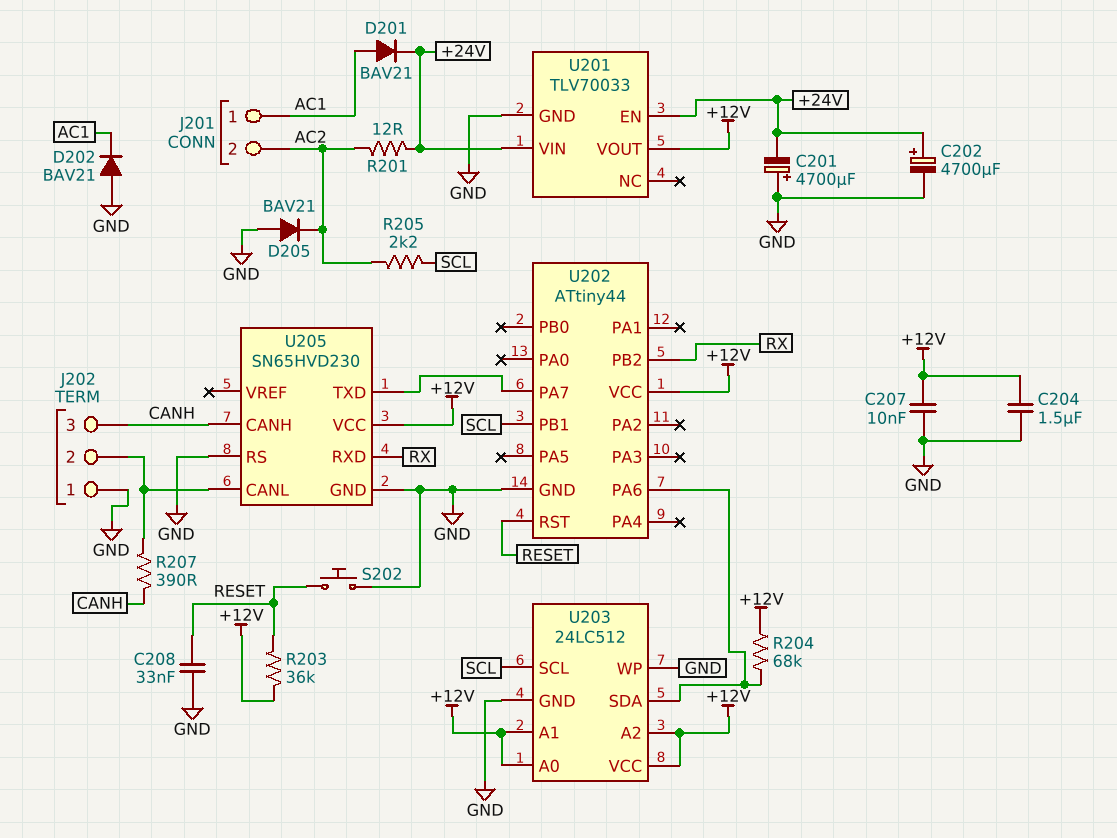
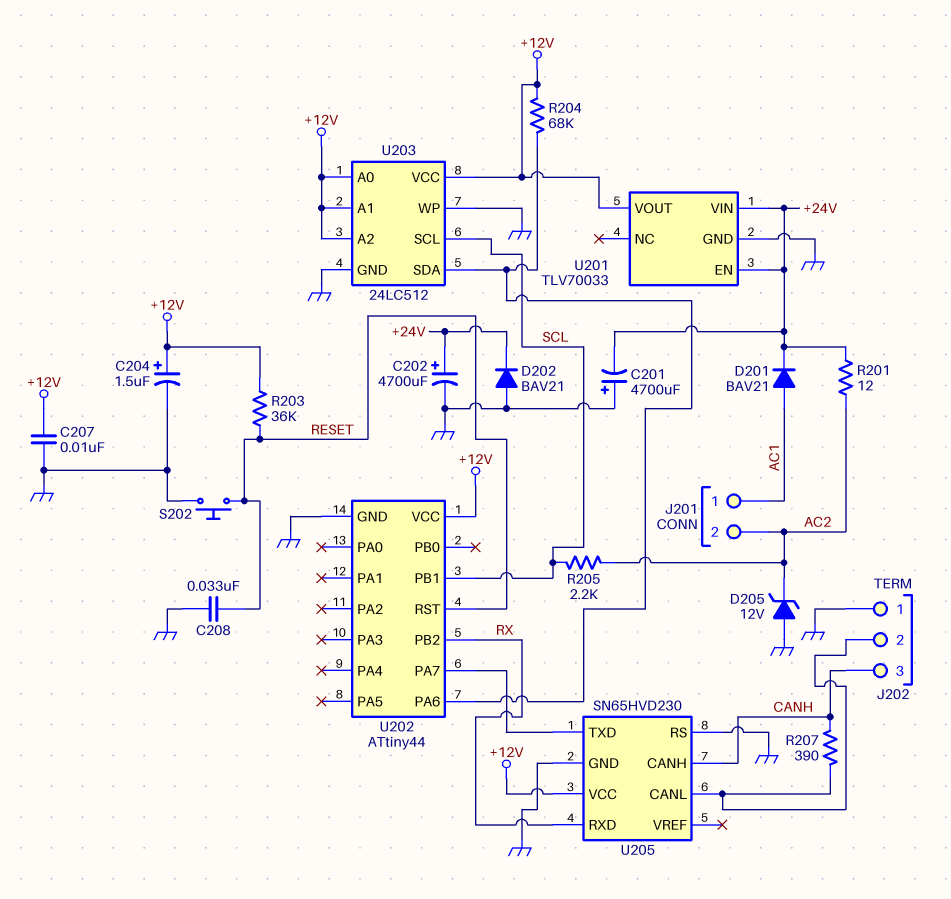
C204: 1.5uF (+12V, GND) -> 1.5uF (plus +12V, minus GND)
D202: diode BAV21 (A GND, K AC1) -> diode BAV21 (A GND, K +24V)
D205: diode BAV21 (A GND, K AC2) -> zener 12V (A GND, K AC2)

